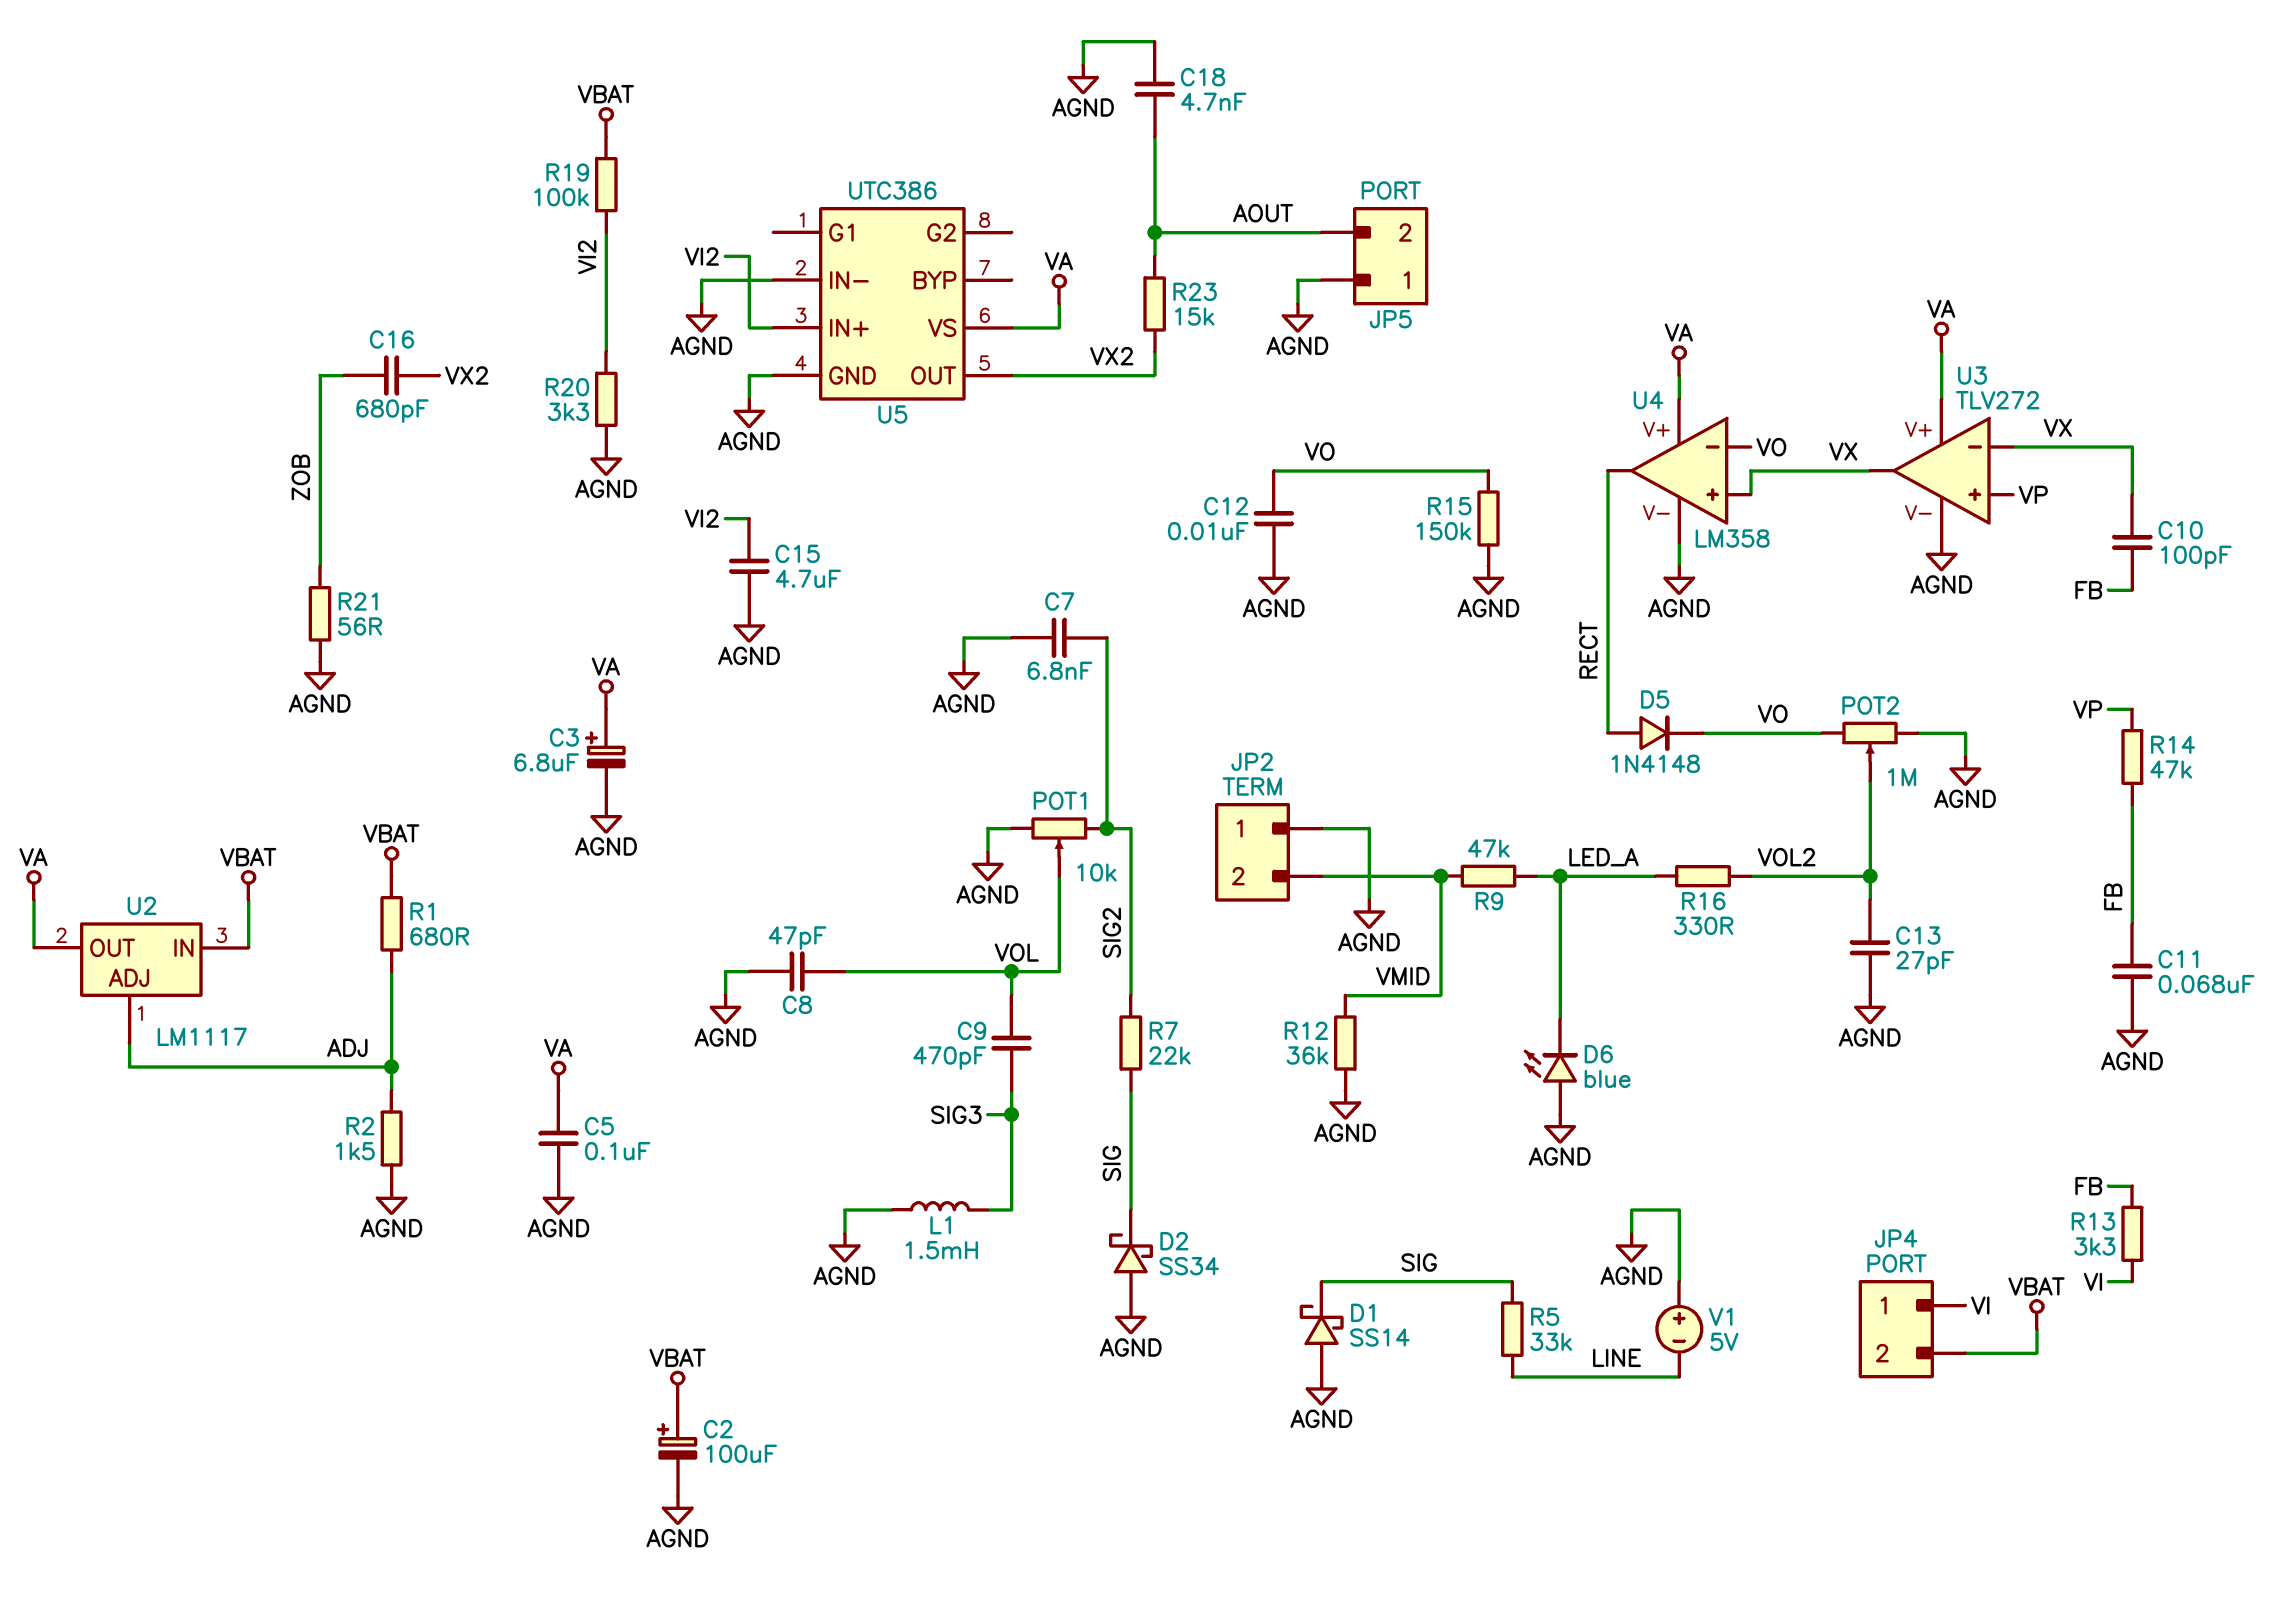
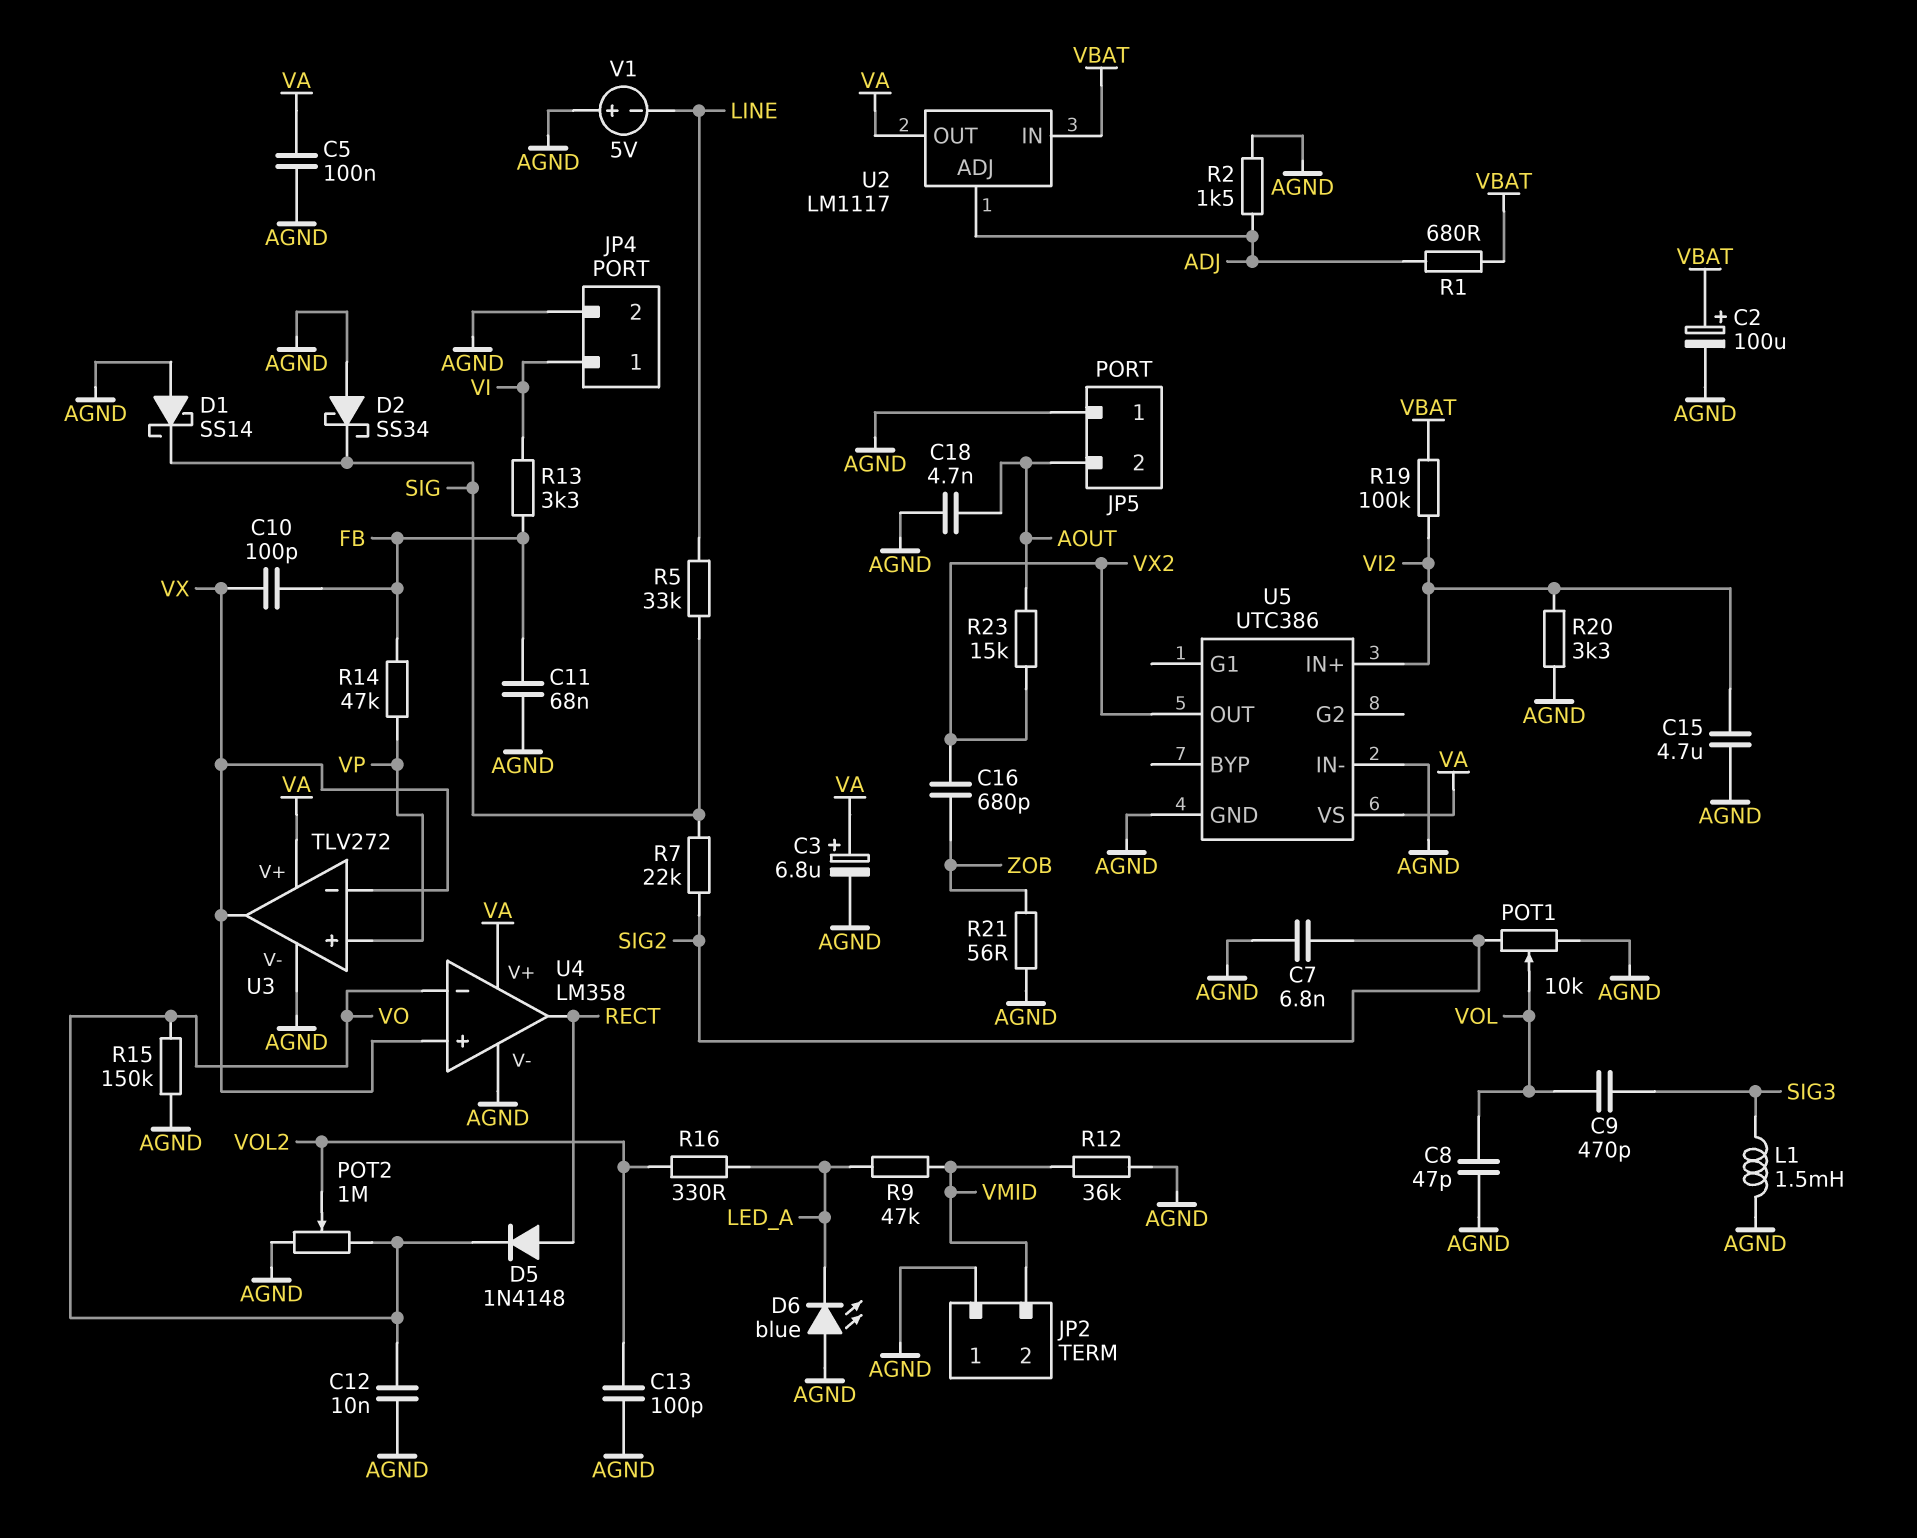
C13: 27pF (AGND, VOL2) -> 100pF (AGND, VOL2)
JP4 pin 2: VBAT -> AGND

